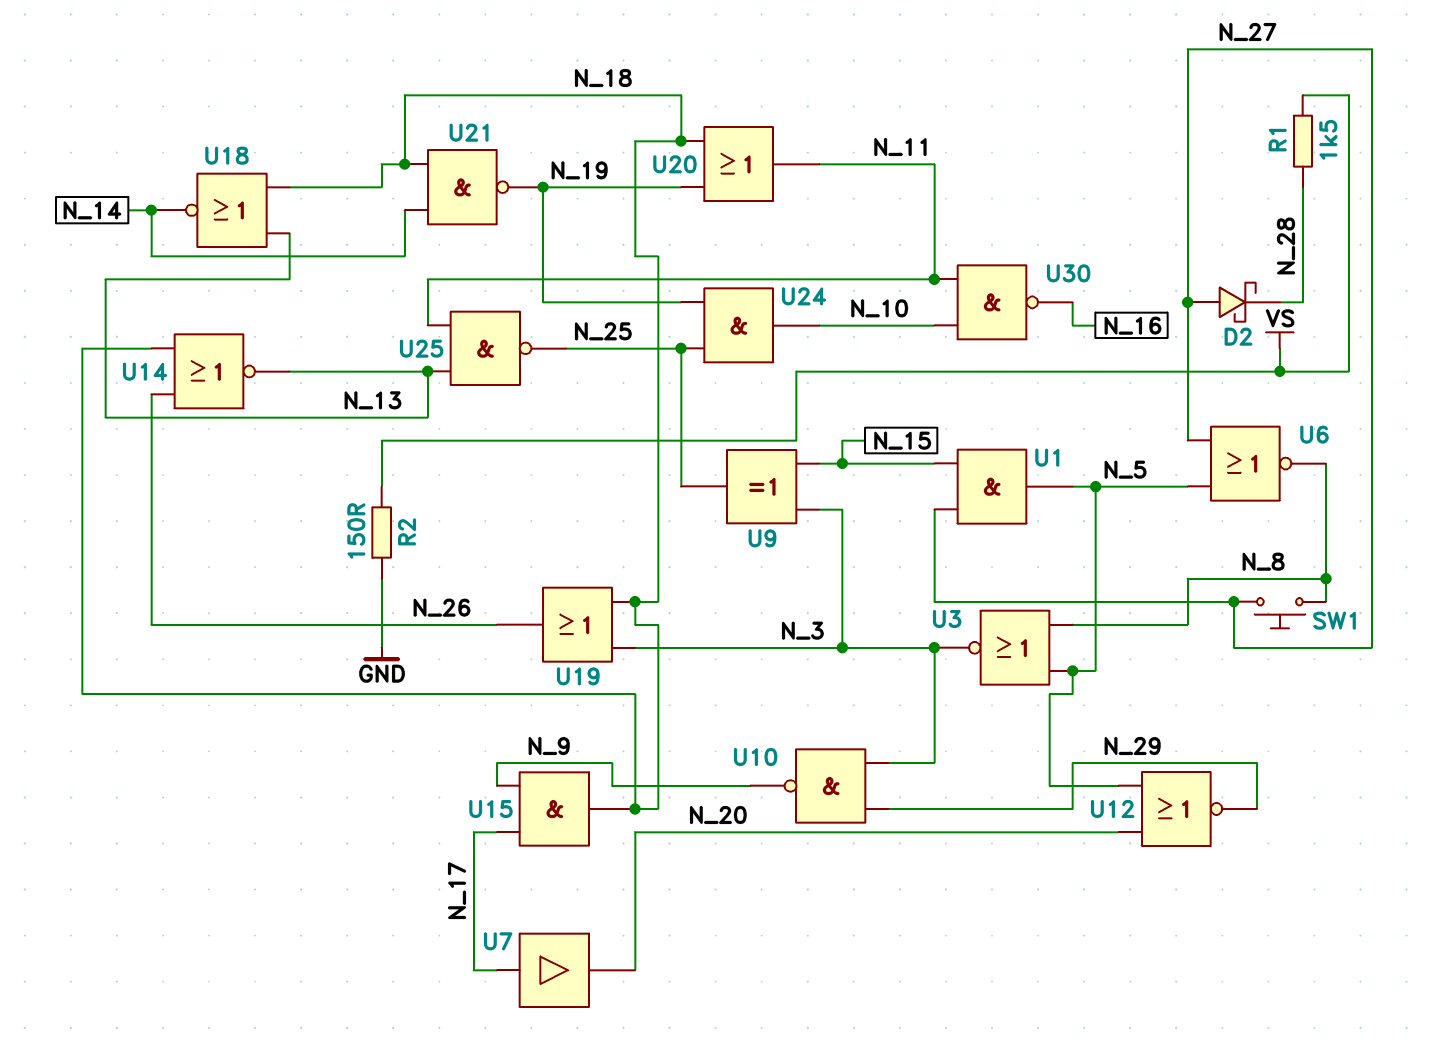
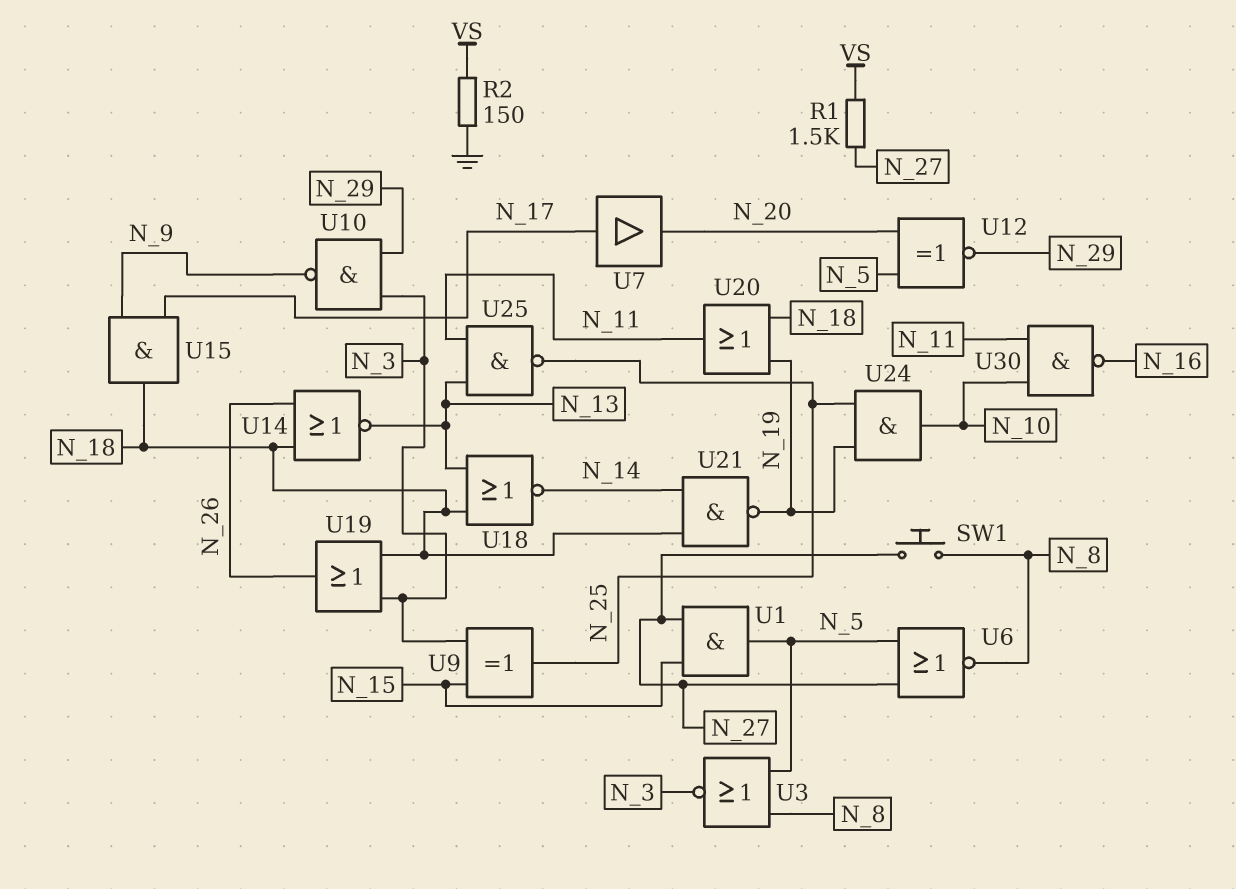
D2: schottky (A N_27, K N_28) -> none
R1: 1.5k (N_28, VS) -> 1.5k (N_27, VS)
U12: NOR (in N_5, in N_20, out N_29) -> XNOR (in N_5, in N_20, out N_29)

